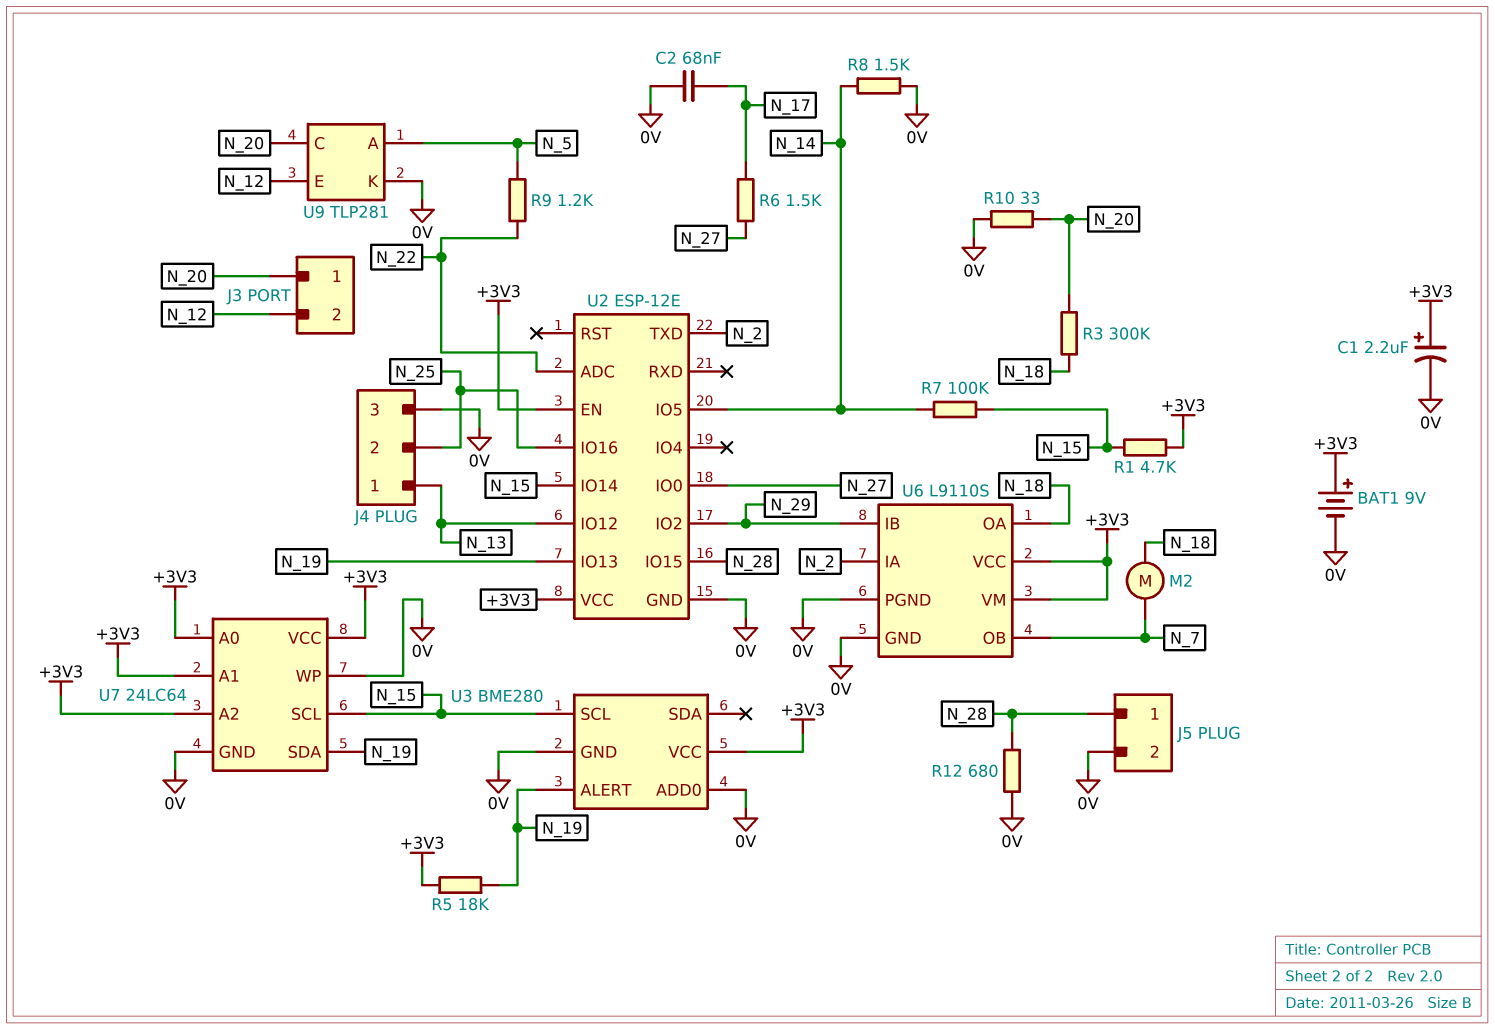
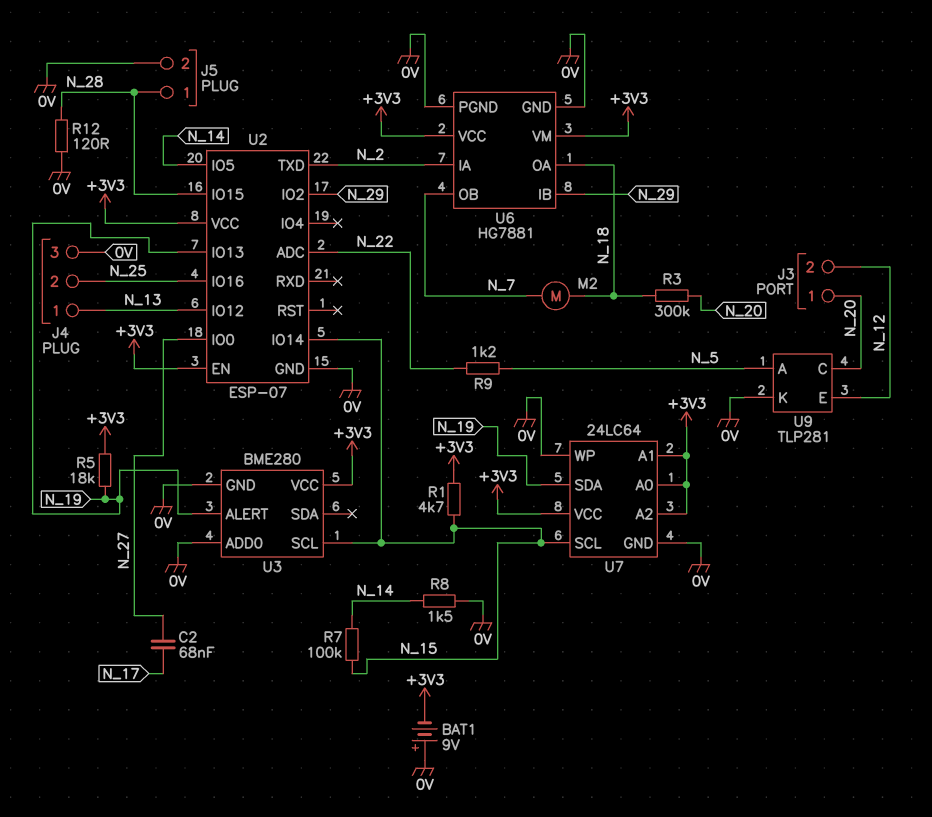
BAT1: 9V (plus +3V3, minus 0V) -> 9V (plus 0V, minus +3V3)
C1: 2.2uF (plus +3V3, minus 0V) -> none
C2: 68nF (0V, N_17) -> 68nF (N_17, N_27)
R6: 1.5k (N_17, N_27) -> none
R10: 33 (0V, N_20) -> none
R12: 680 (0V, N_28) -> 120 (0V, N_28)
U2: ESP-12E -> ESP-07
U6: L9110S -> HG7881

